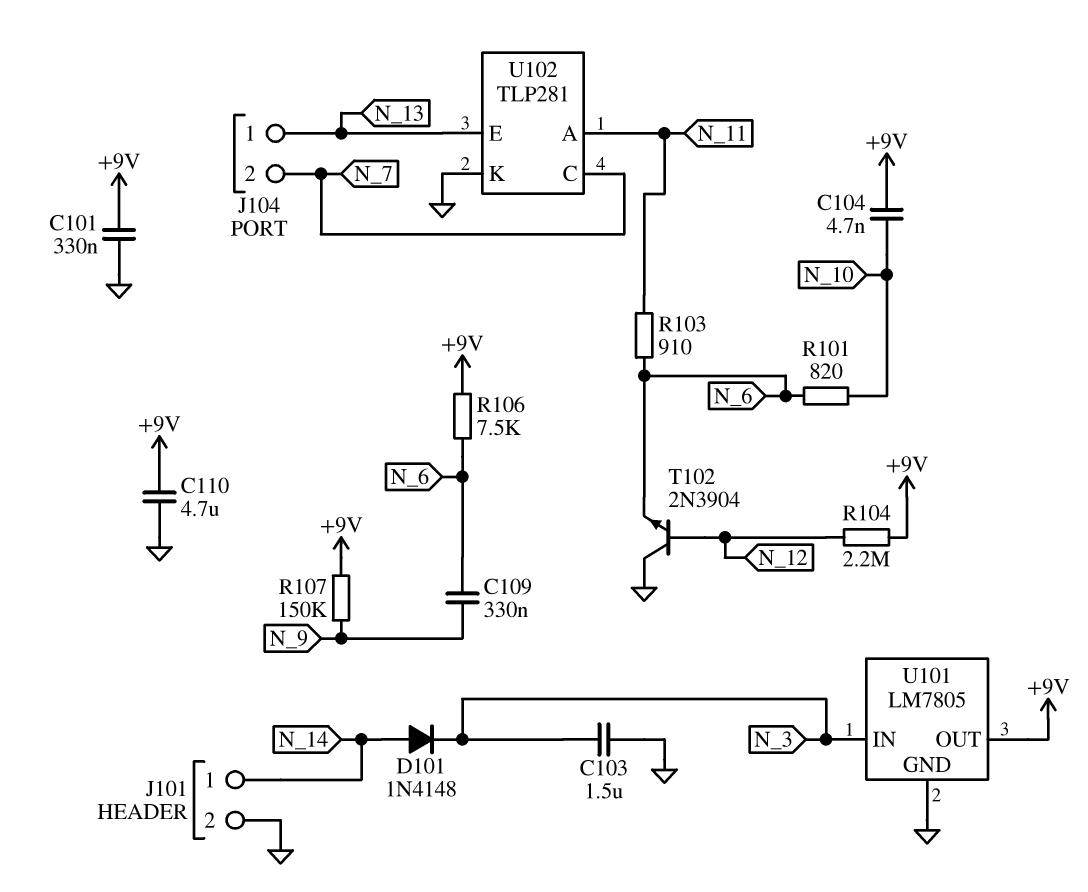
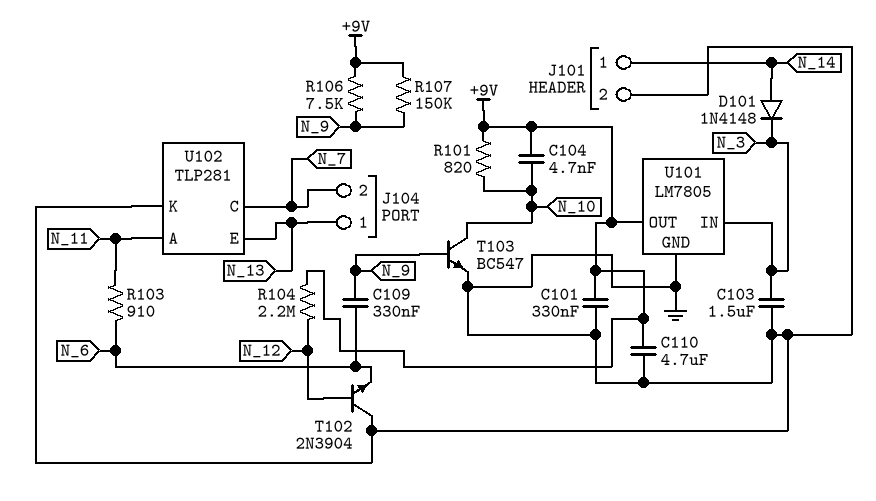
R101: 820 (N_6, N_10) -> 820 (+9V, N_10)
R106: 7.5k (+9V, N_6) -> 7.5k (+9V, N_9)
T103: none -> NPN BC547 (B N_9, C N_10, E GND)

